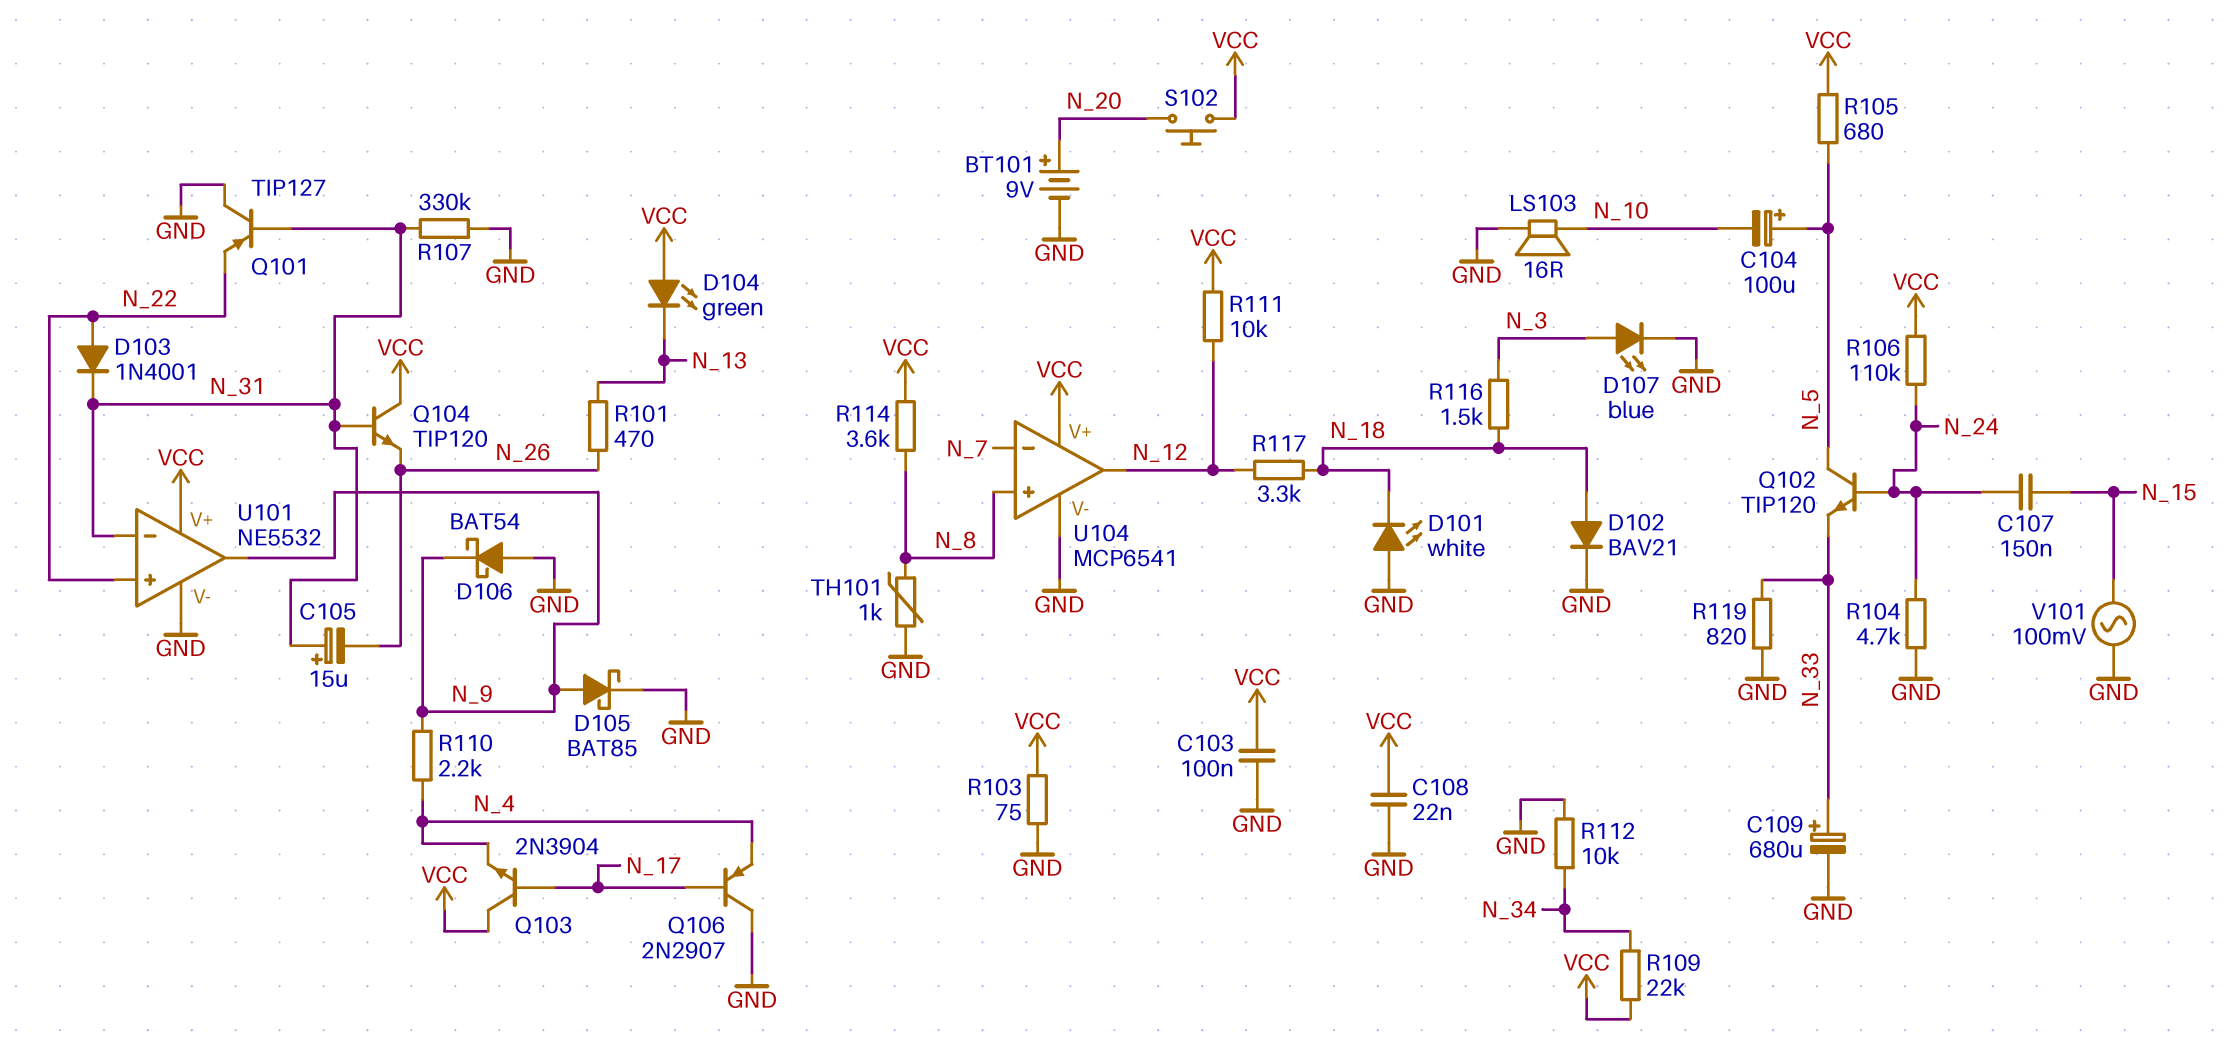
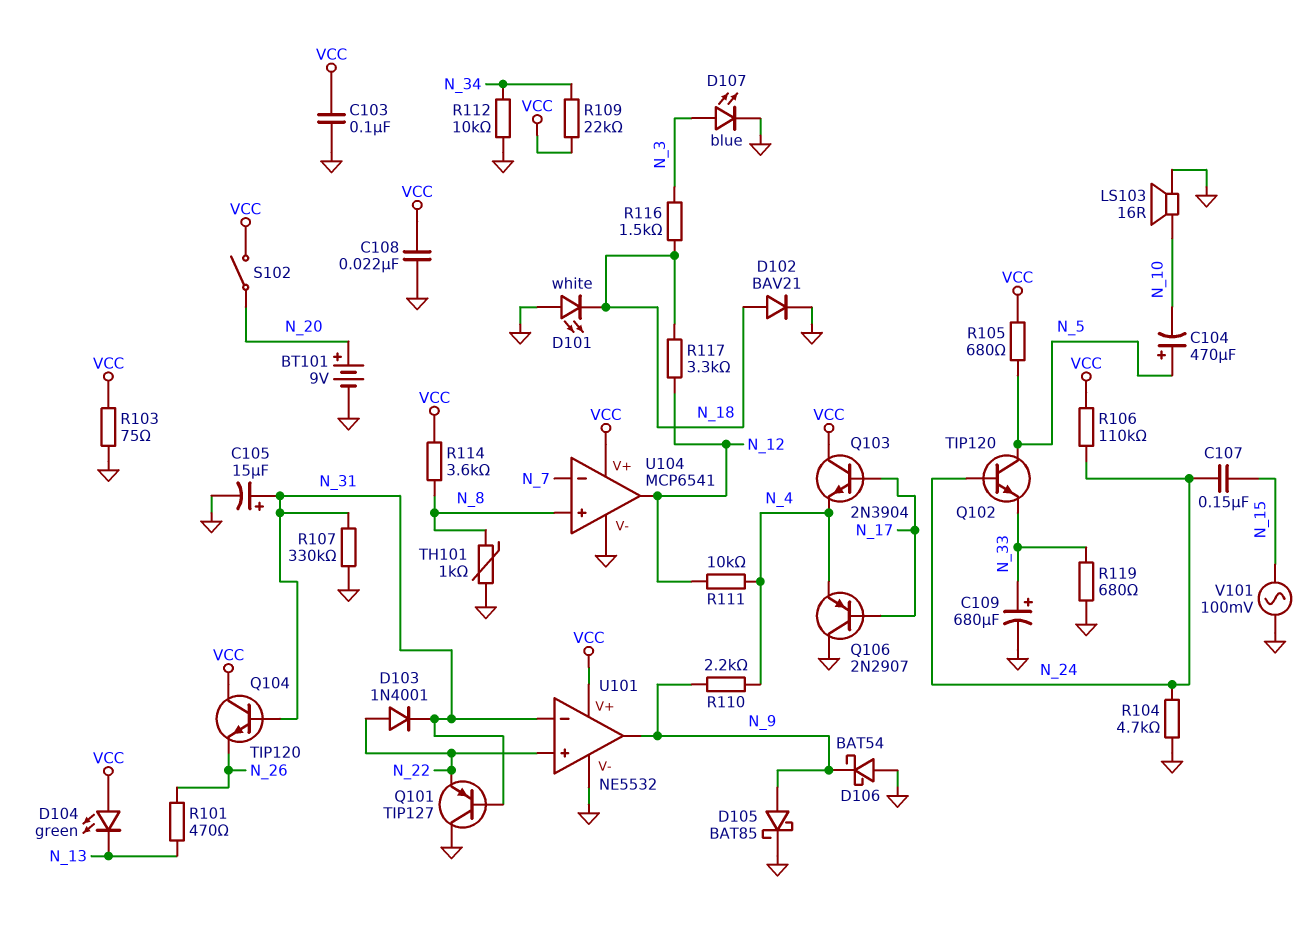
C104: 100uF (plus N_5, minus N_10) -> 470uF (plus N_5, minus N_10)
C105: 15uF (plus N_31, minus N_26) -> 15uF (plus N_31, minus GND)
R111: 10k (N_12, VCC) -> 10k (N_4, N_12)
R119: 820 (GND, N_33) -> 680 (GND, N_33)
S102: button (N_20, VCC) -> switch (N_20, VCC)

